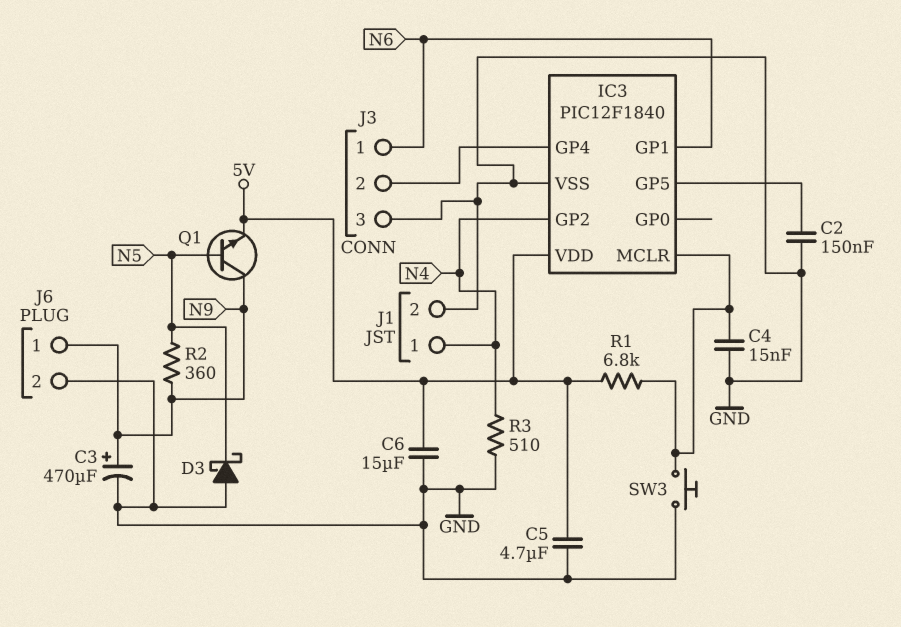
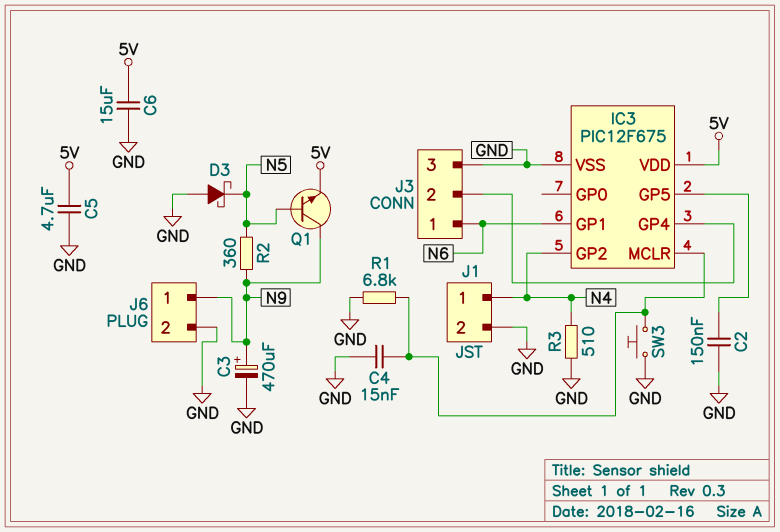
IC3: PIC12F1840 -> PIC12F675
R1: 6.8k (5V, IC3/MCLR) -> 6.8k (GND, IC3/MCLR)

